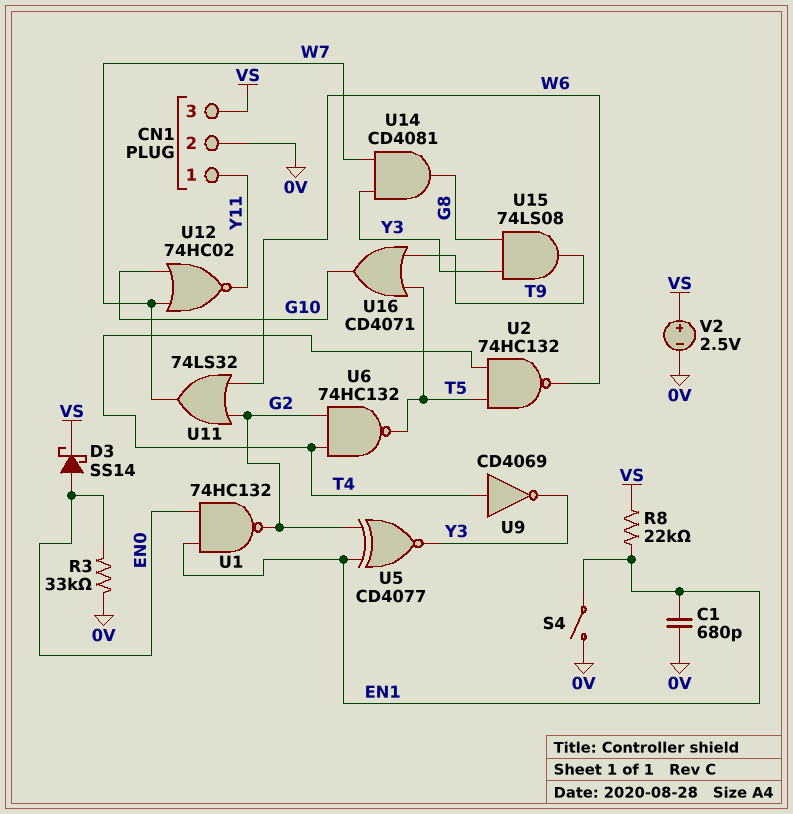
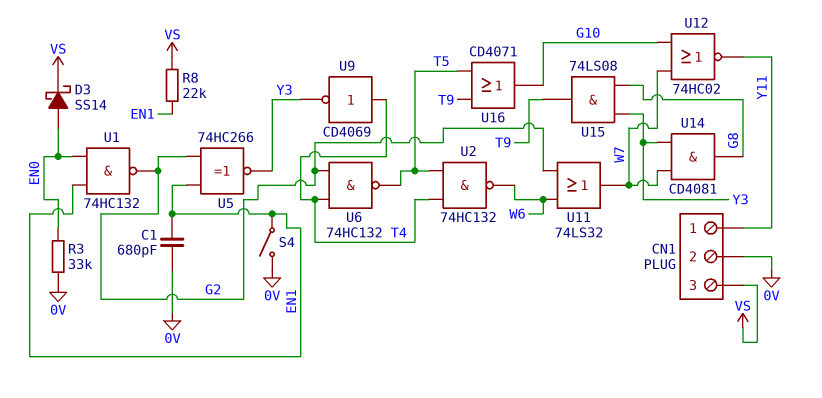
U5: XNOR CD4077 (in EN1, in G2, out Y3) -> XNOR 74HC266 (in EN1, in G2, out Y3)
V2: 2.5V (plus VS, minus 0V) -> none

